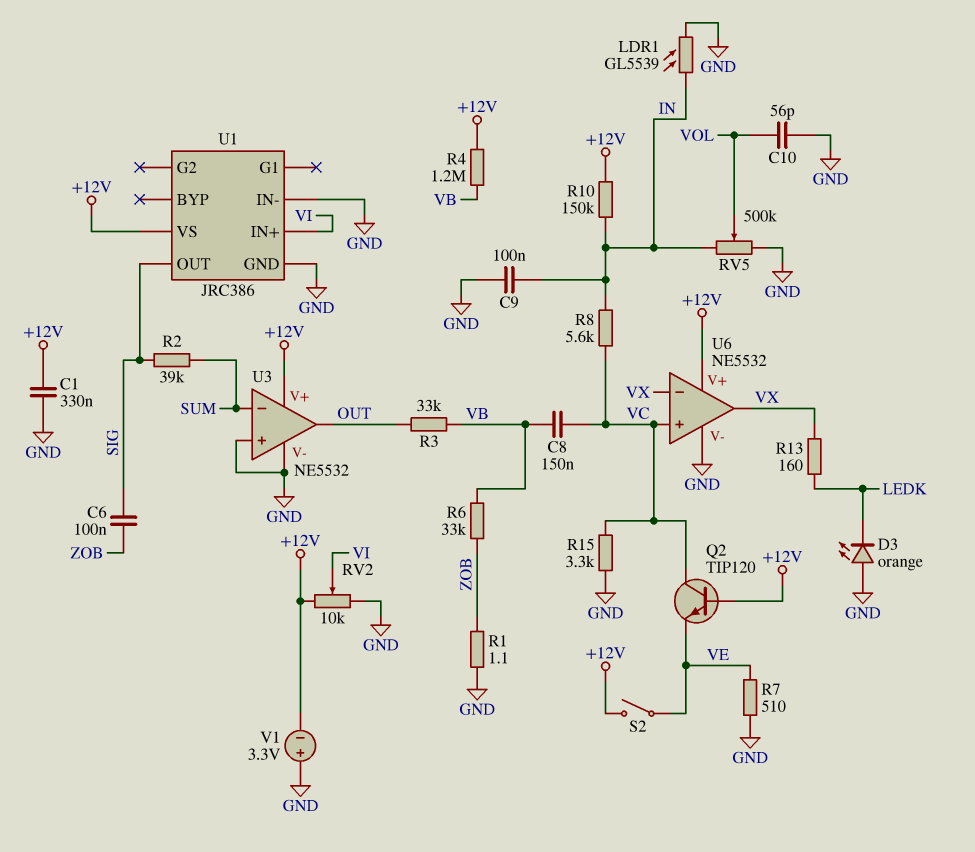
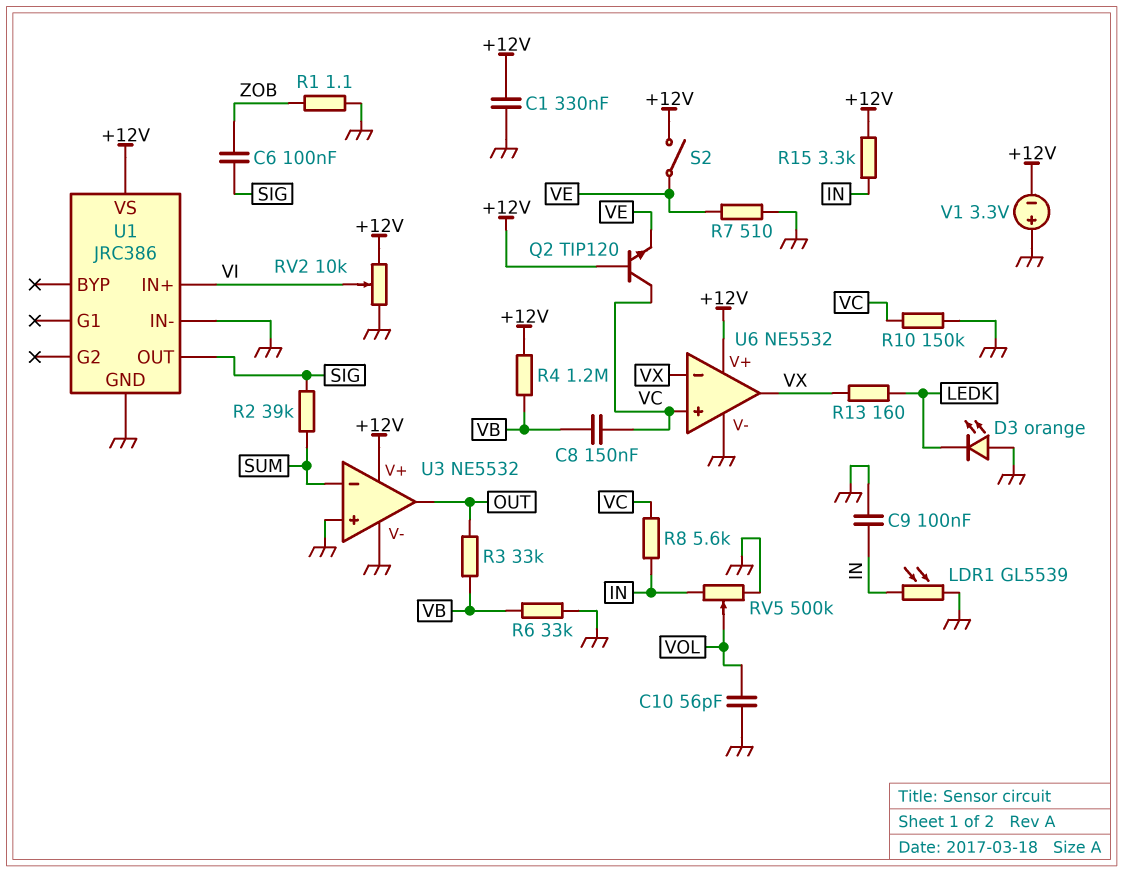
R6: 33k (VB, ZOB) -> 33k (GND, VB)
R10: 150k (+12V, IN) -> 150k (GND, VC)
R15: 3.3k (GND, VC) -> 3.3k (+12V, IN)

